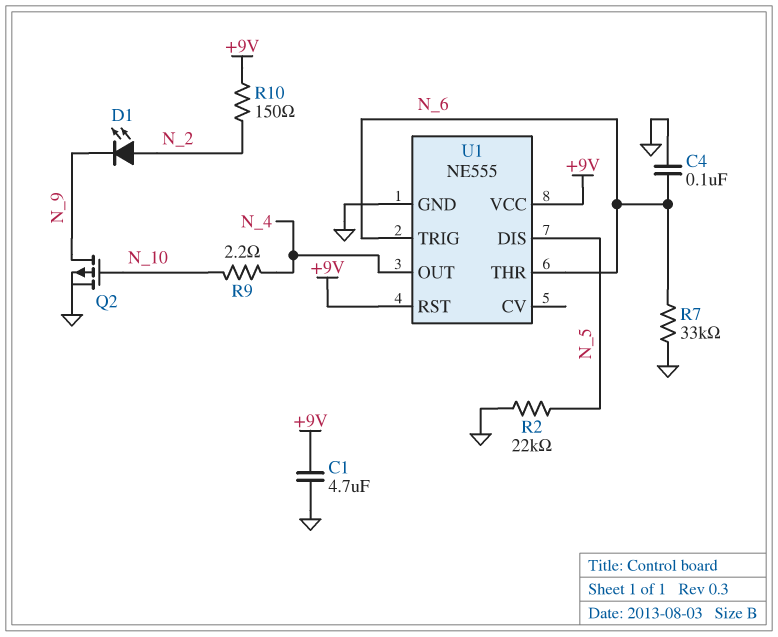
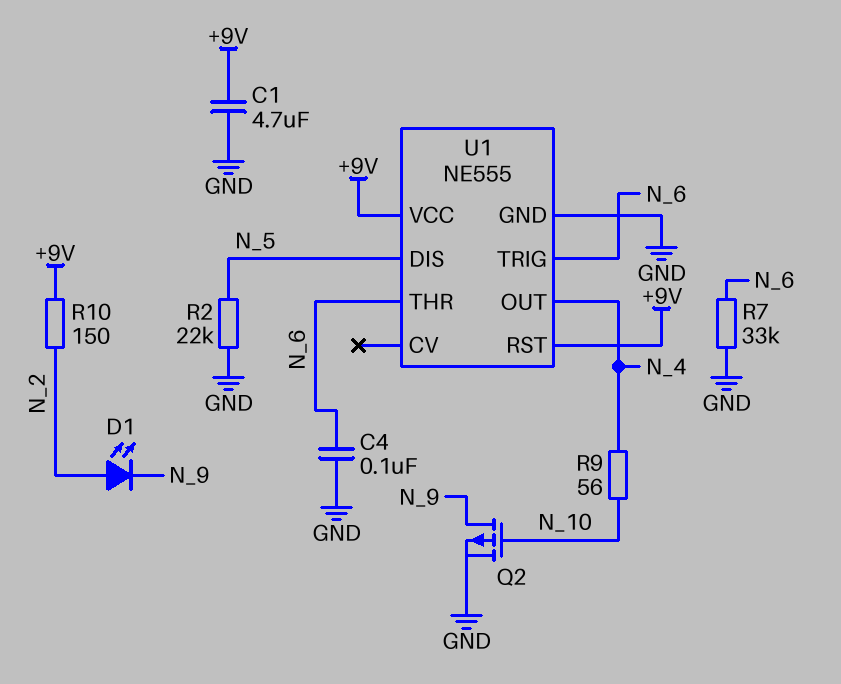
R9: 2.2 (N_4, N_10) -> 56 (N_4, N_10)

